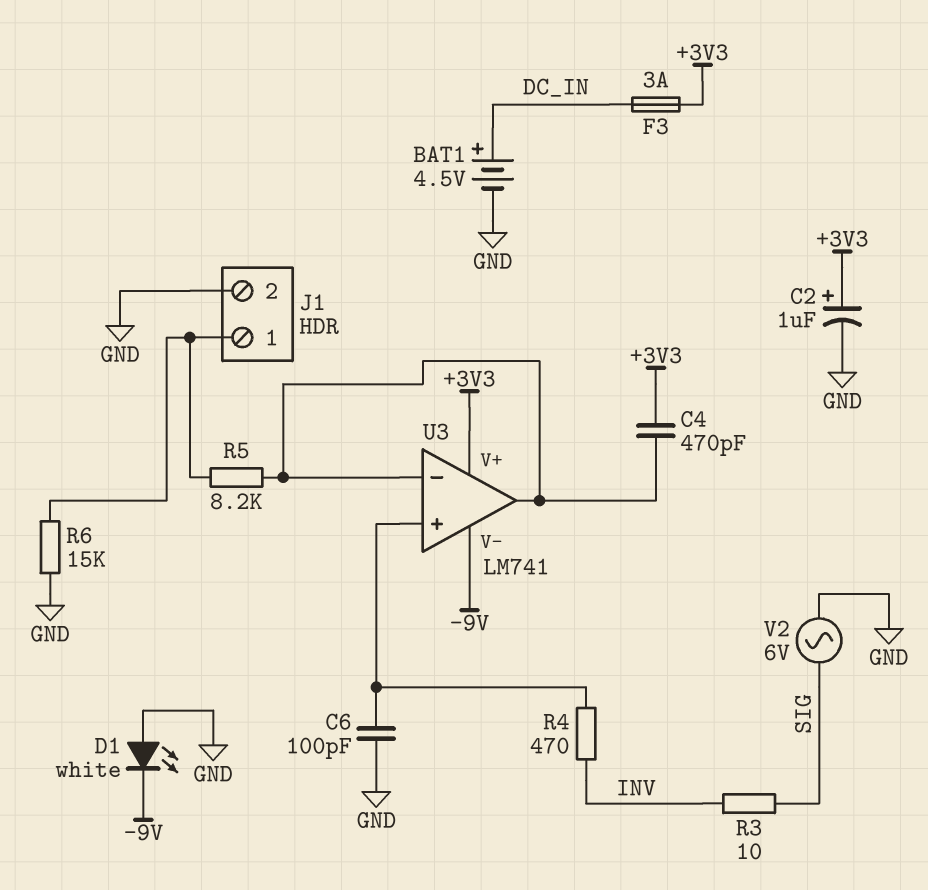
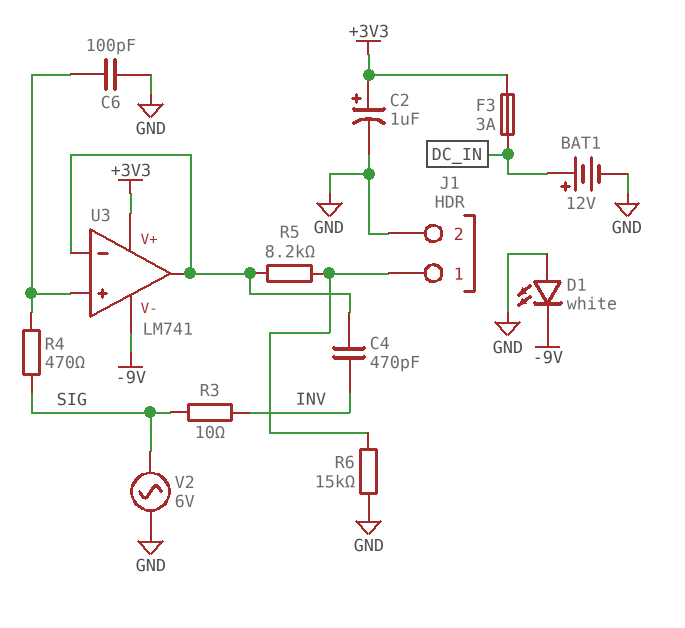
BAT1: 4.5V (plus DC_IN, minus GND) -> 12V (plus DC_IN, minus GND)
C4: 470pF (+3V3, U3/in-) -> 470pF (INV, U3/in-)
R4: 470 (INV, U3/in+) -> 470 (SIG, U3/in+)

